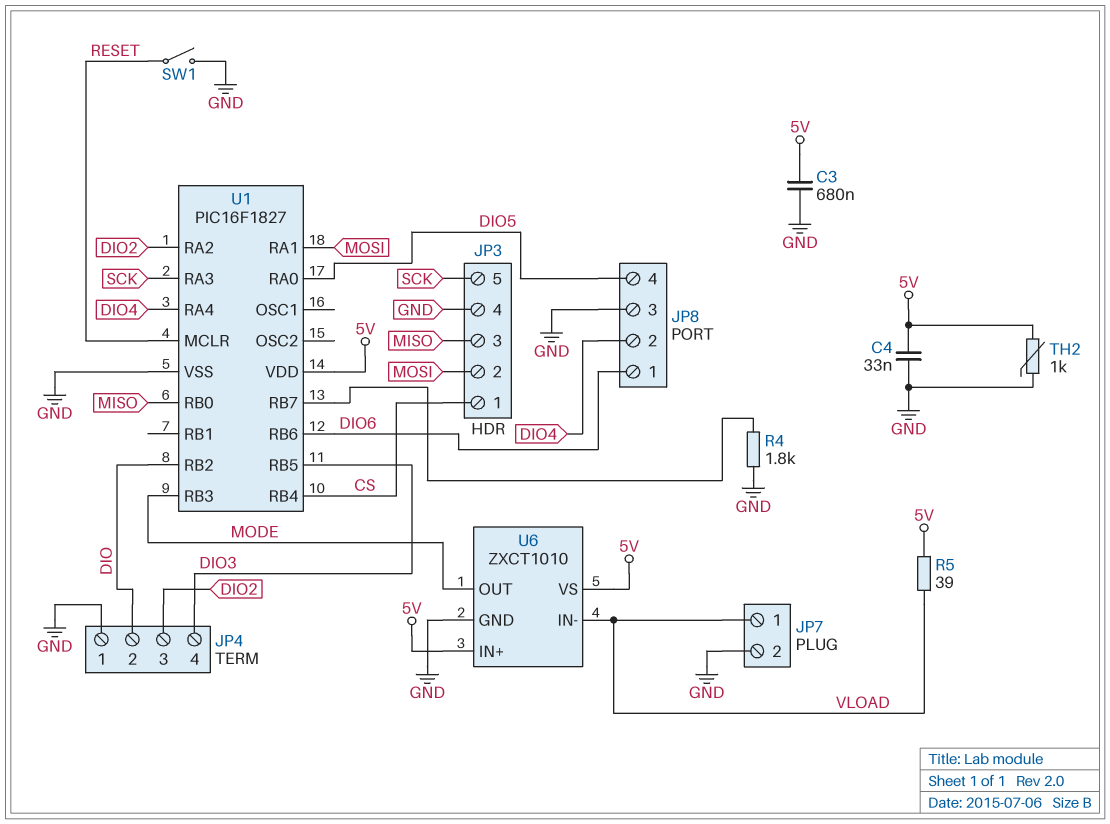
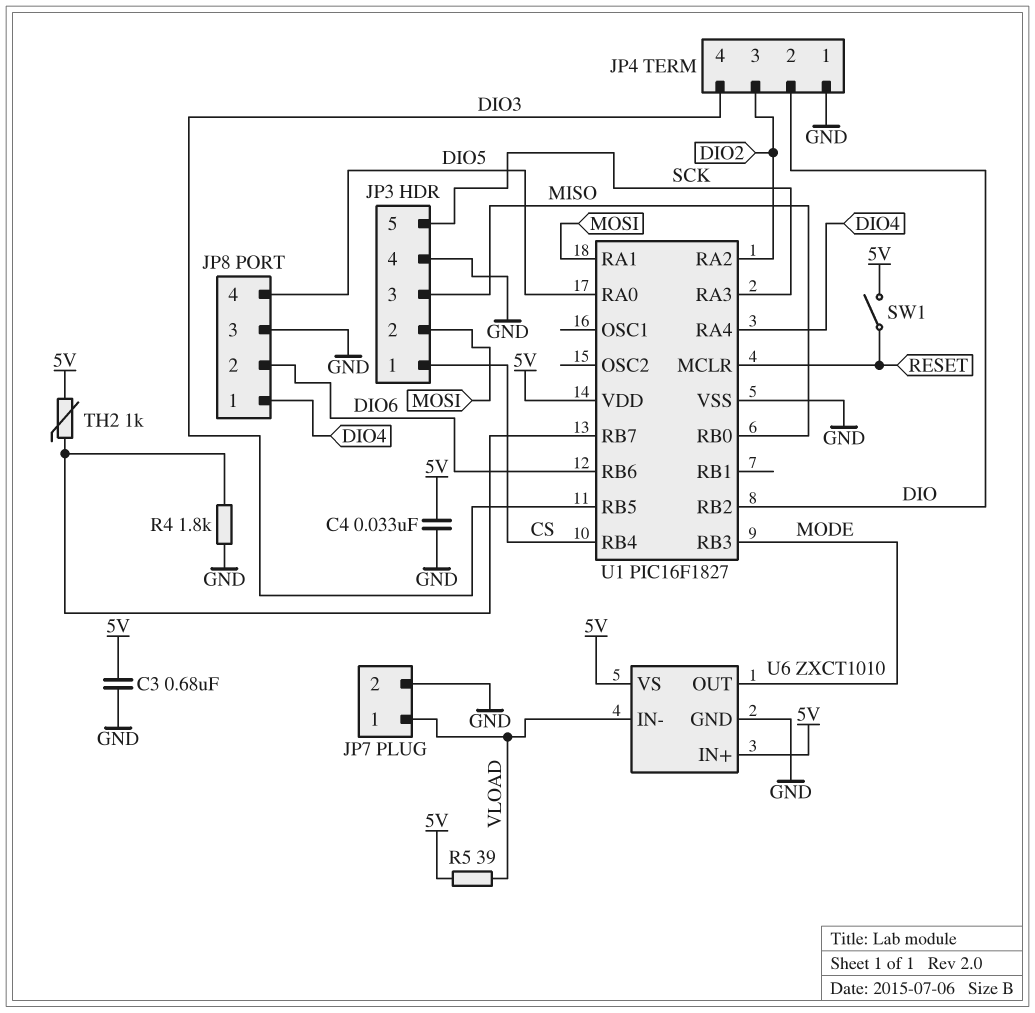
JP8 pin 1: DIO6 -> DIO4
JP8 pin 2: DIO4 -> DIO6
SW1: switch (GND, RESET) -> switch (5V, RESET)
TH2: 1k (5V, GND) -> 1k (5V, U1/RB7)

